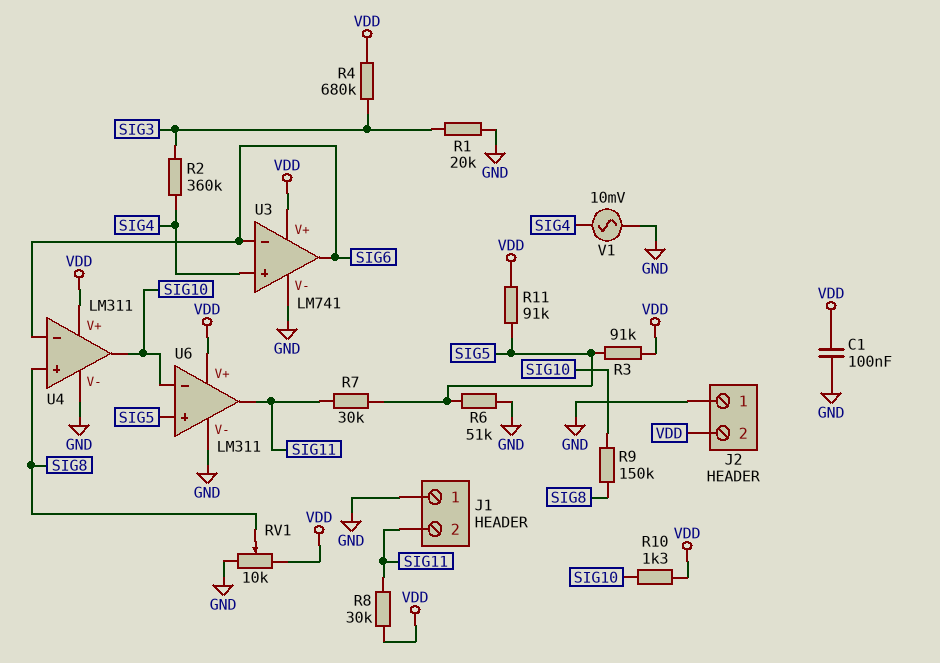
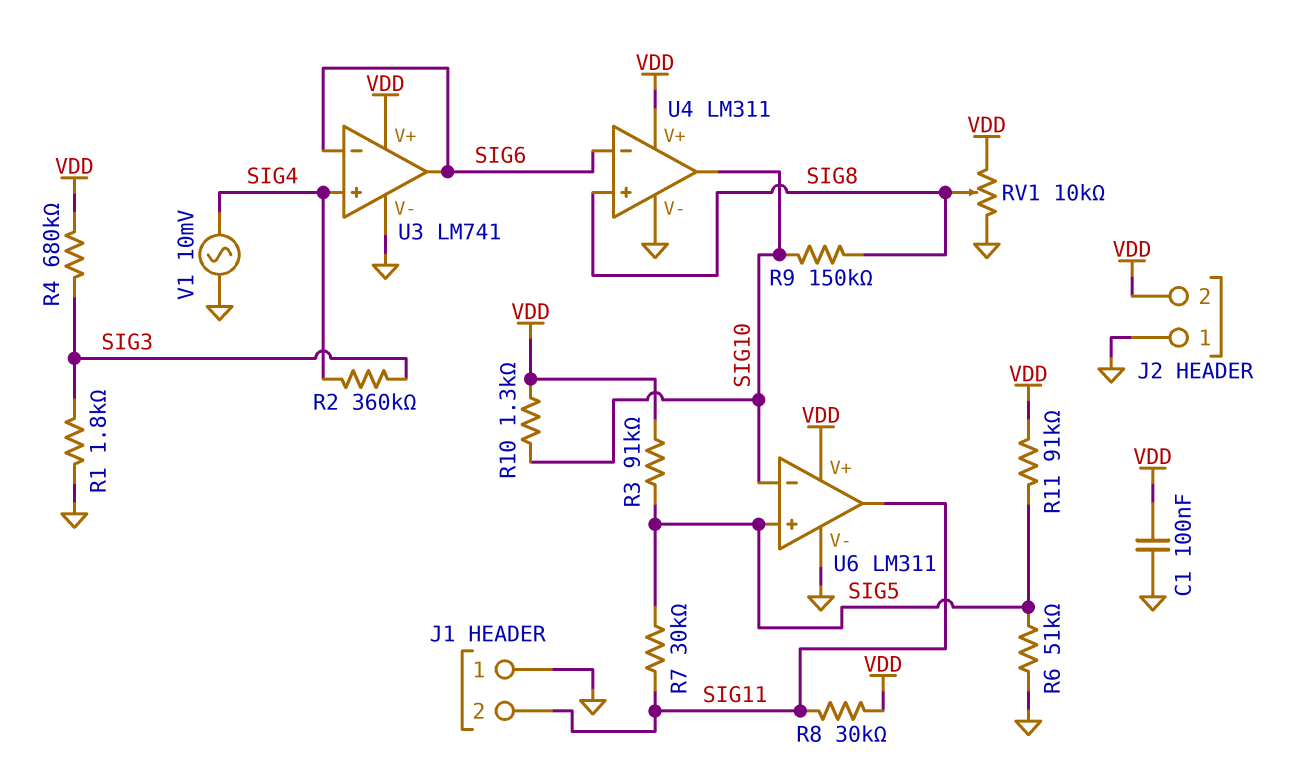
R1: 20k (GND, SIG3) -> 1.8k (GND, SIG3)

